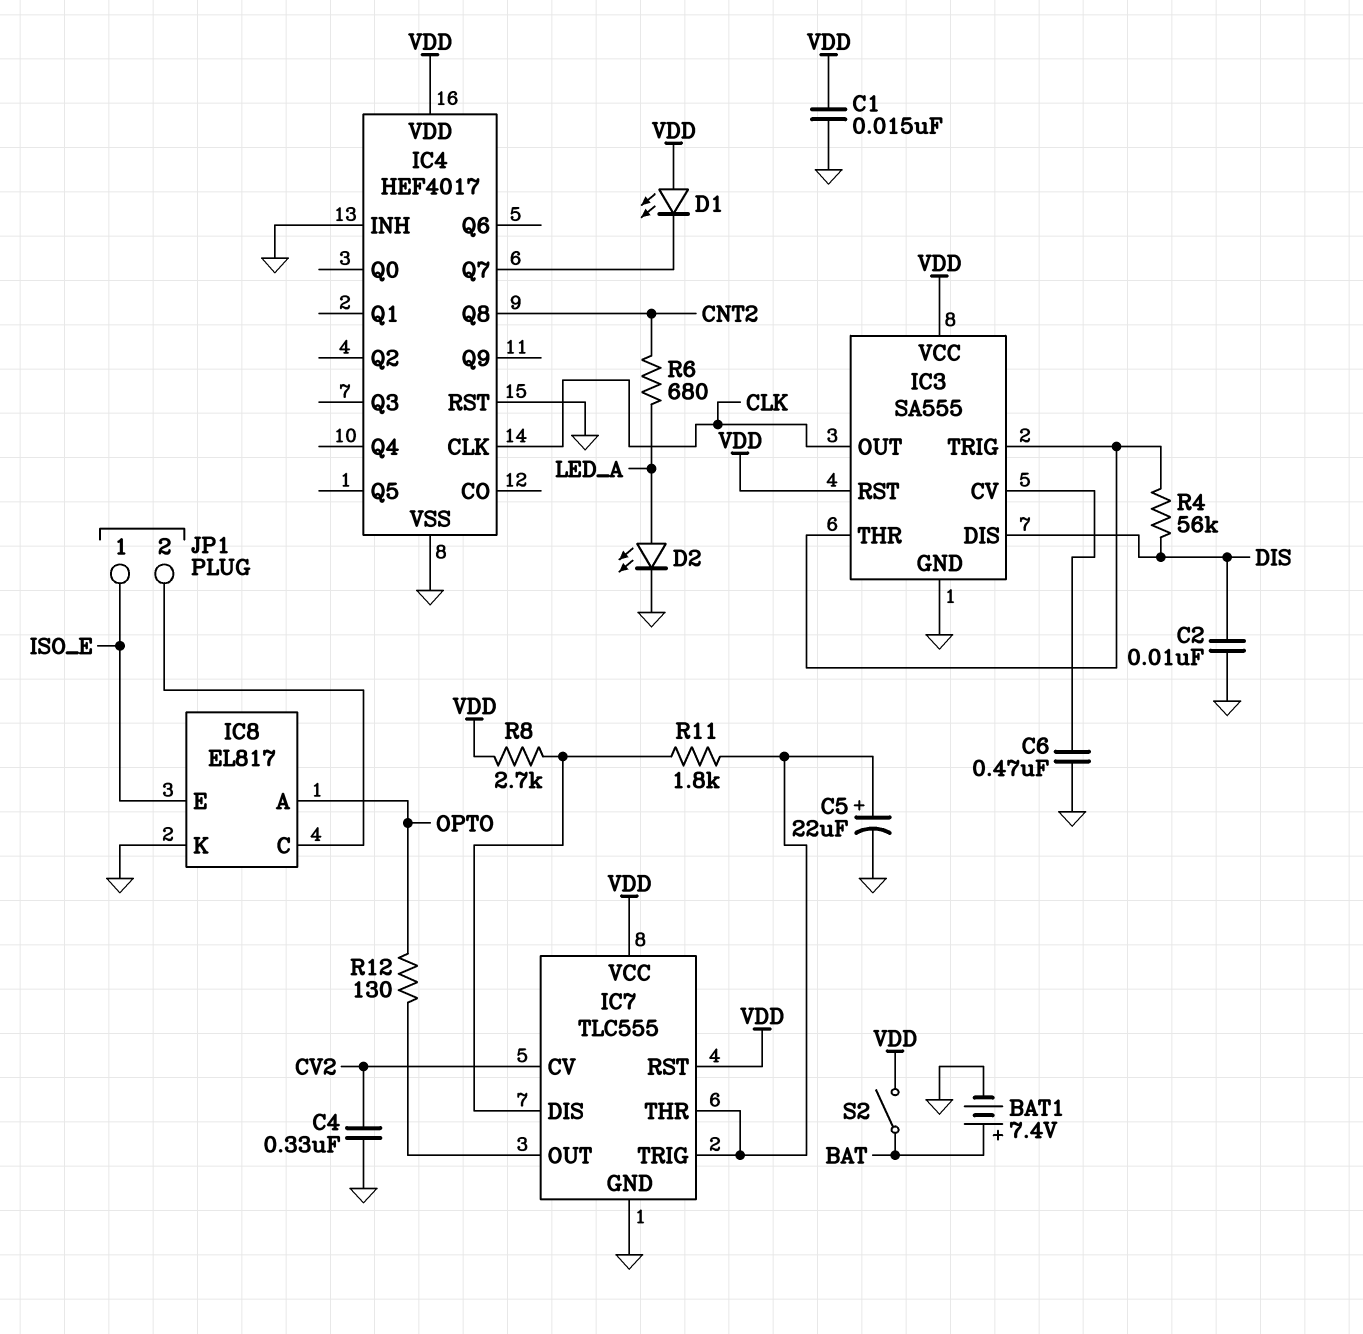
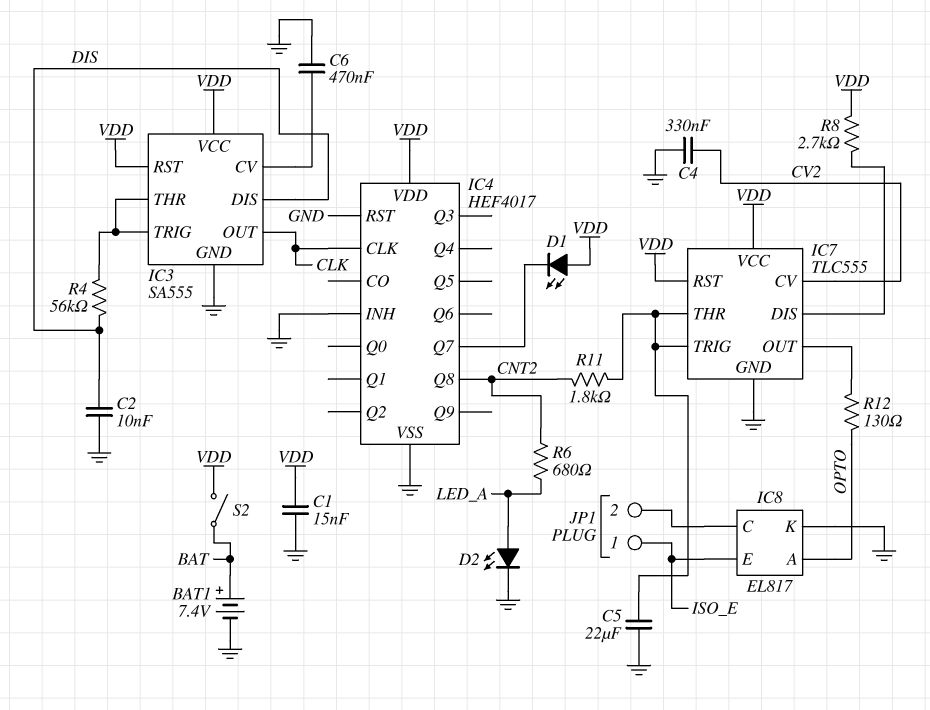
C5: 22uF (plus IC7/THR, minus GND) -> 22uF (GND, IC7/THR)
R11: 1.8k (IC7/DIS, IC7/THR) -> 1.8k (CNT2, IC7/THR)

